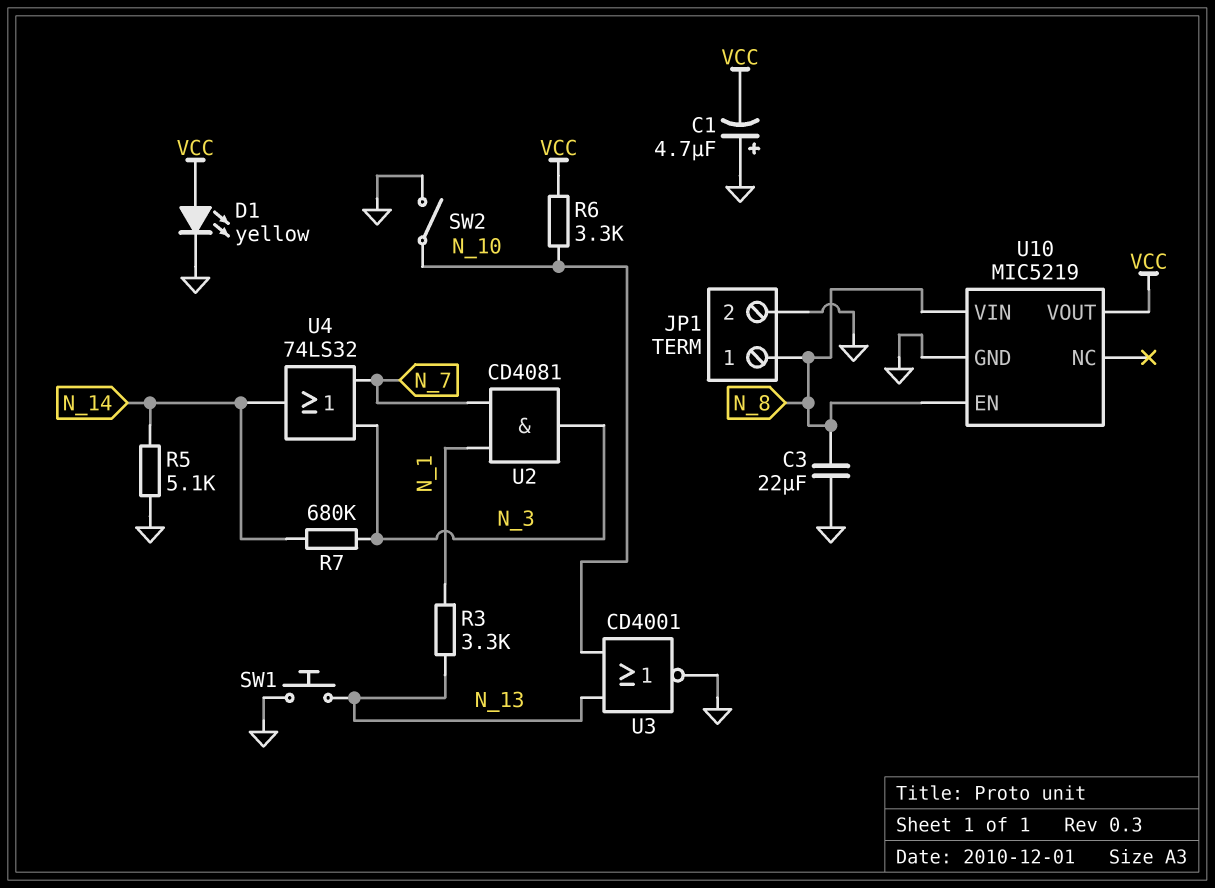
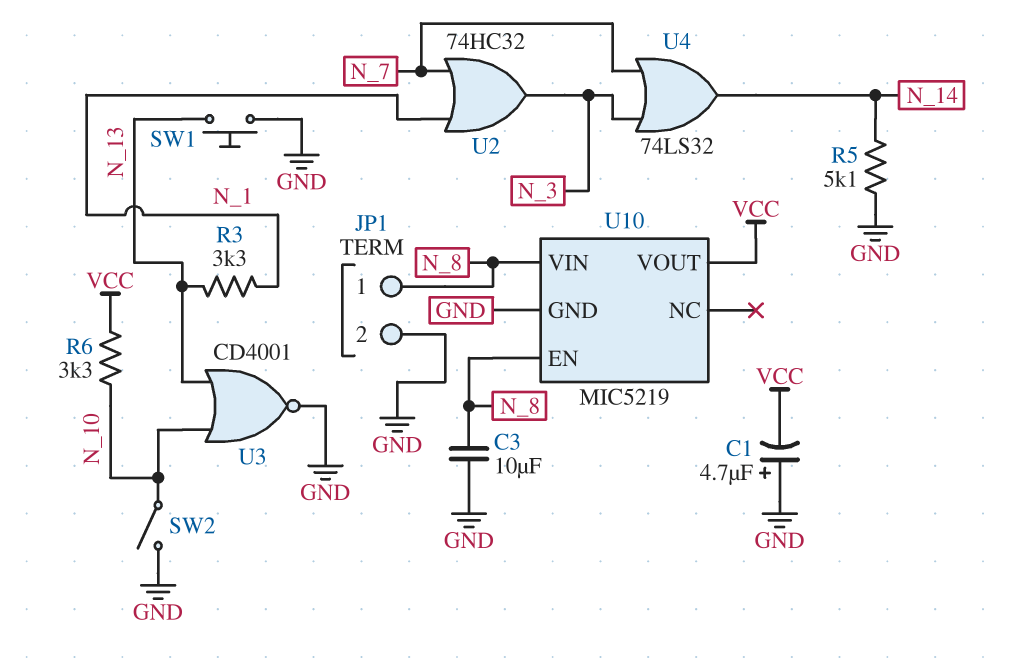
C3: 22uF (GND, N_8) -> 10uF (GND, N_8)
D1: LED yellow (A VCC, K GND) -> none
R7: 680k (N_3, N_14) -> none
U2: AND CD4081 (in N_1, in N_7, out N_3) -> OR 74HC32 (in N_1, in N_7, out N_3)

